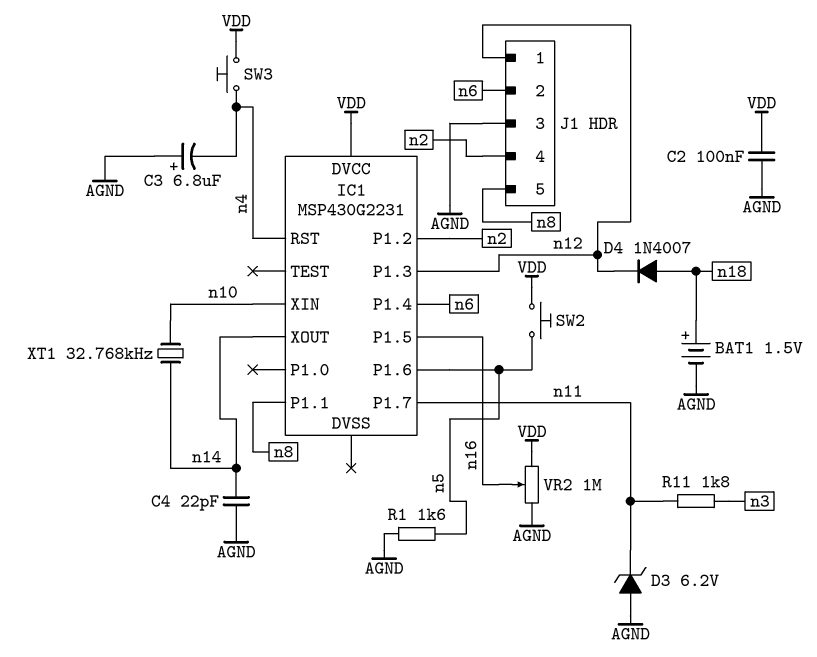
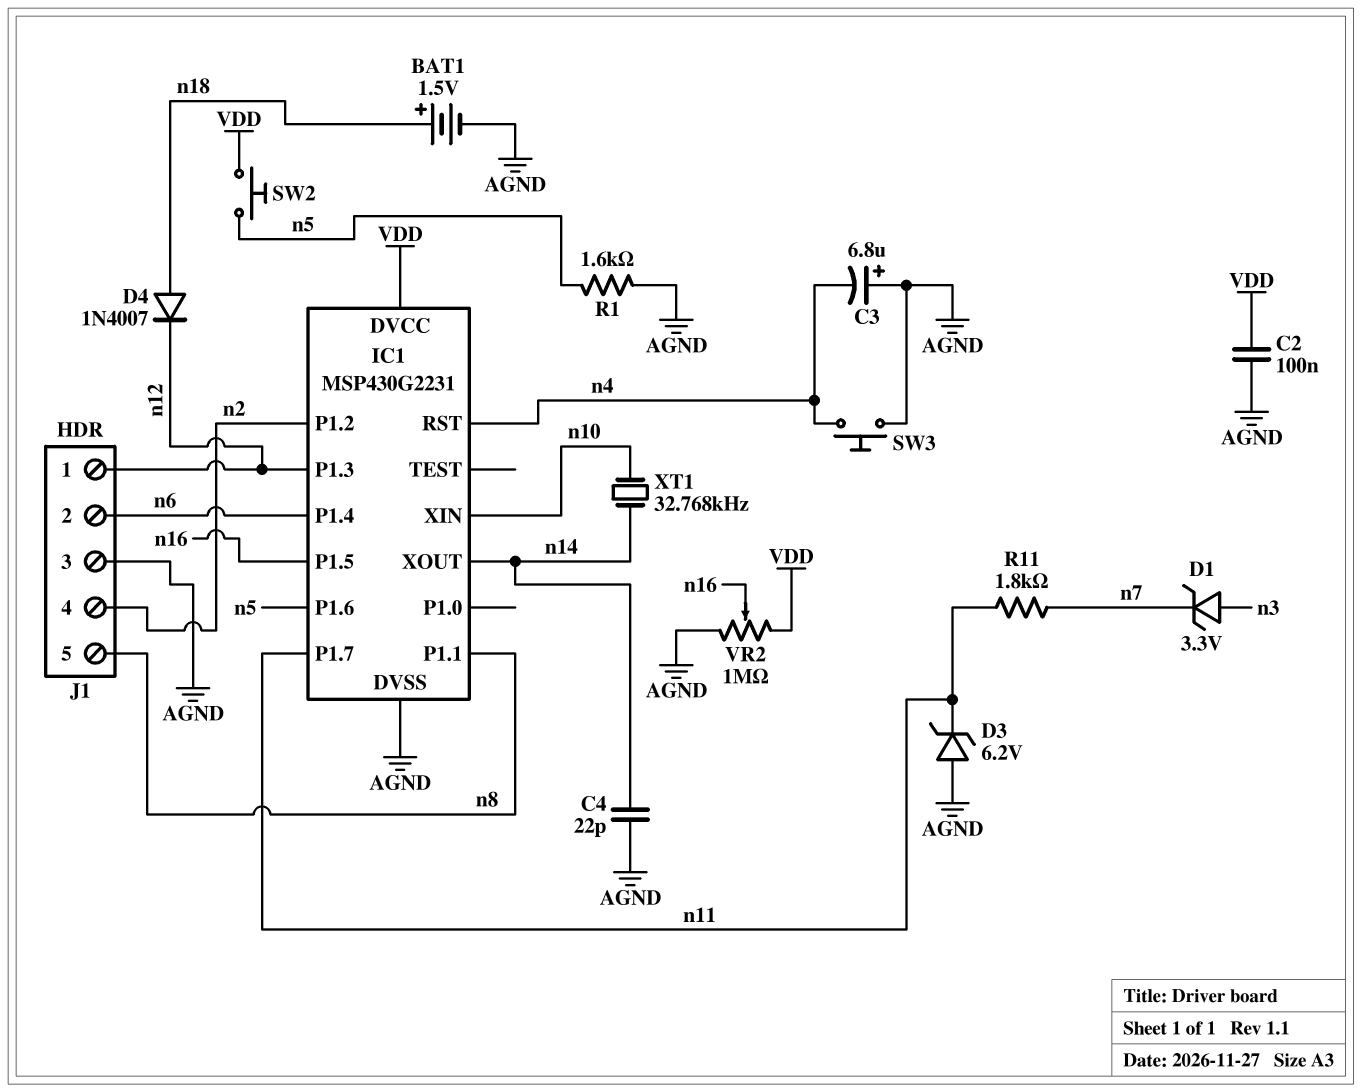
D1: none -> zener 3.3V (A n3, K n7)
IC1 pin DVSS: none -> AGND
R11: 1.8k (n3, n11) -> 1.8k (n7, n11)
SW3: button (VDD, n4) -> button (AGND, n4)

